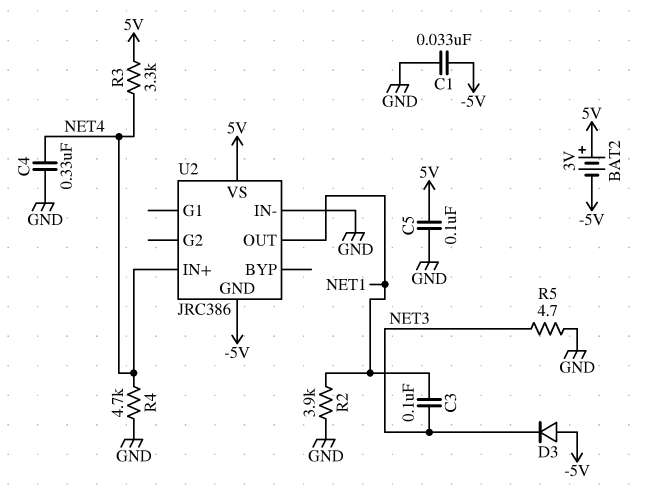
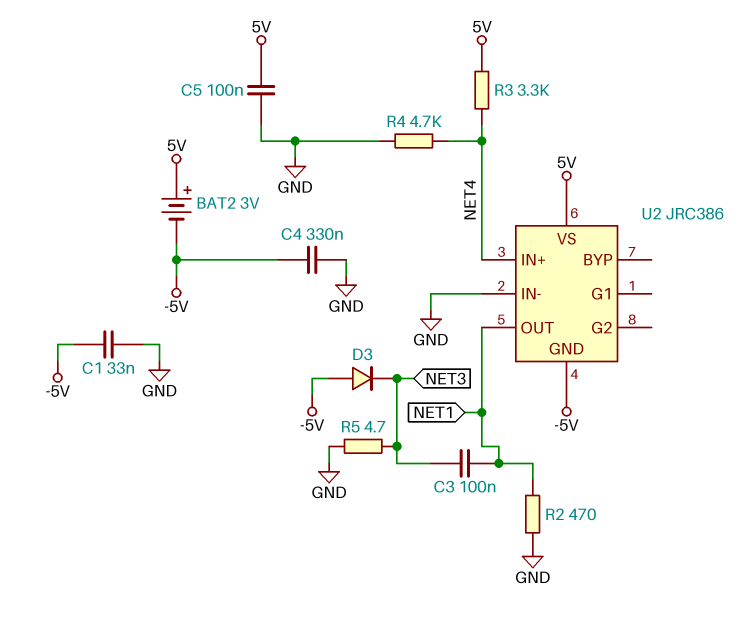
C4: 330nF (GND, NET4) -> 330nF (-5V, GND)
R2: 3.9k (GND, NET1) -> 470 (GND, NET1)

